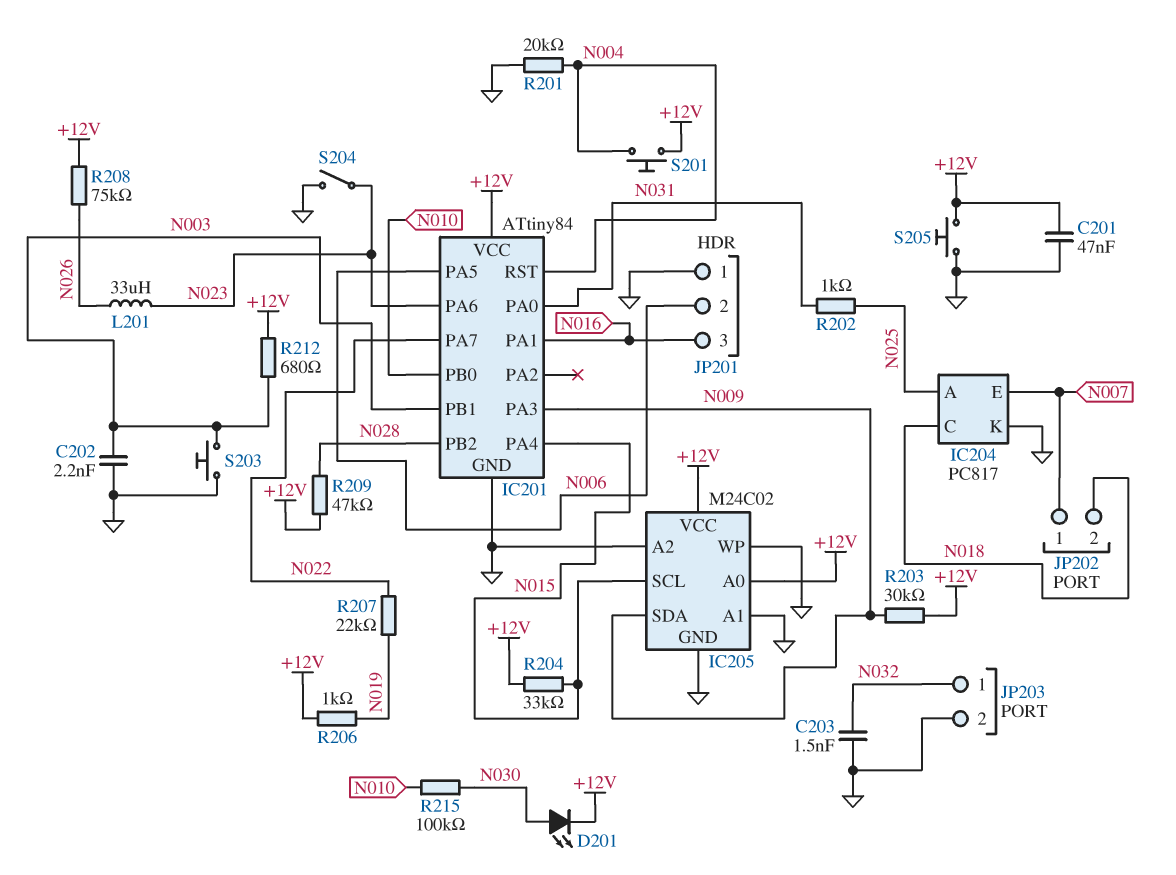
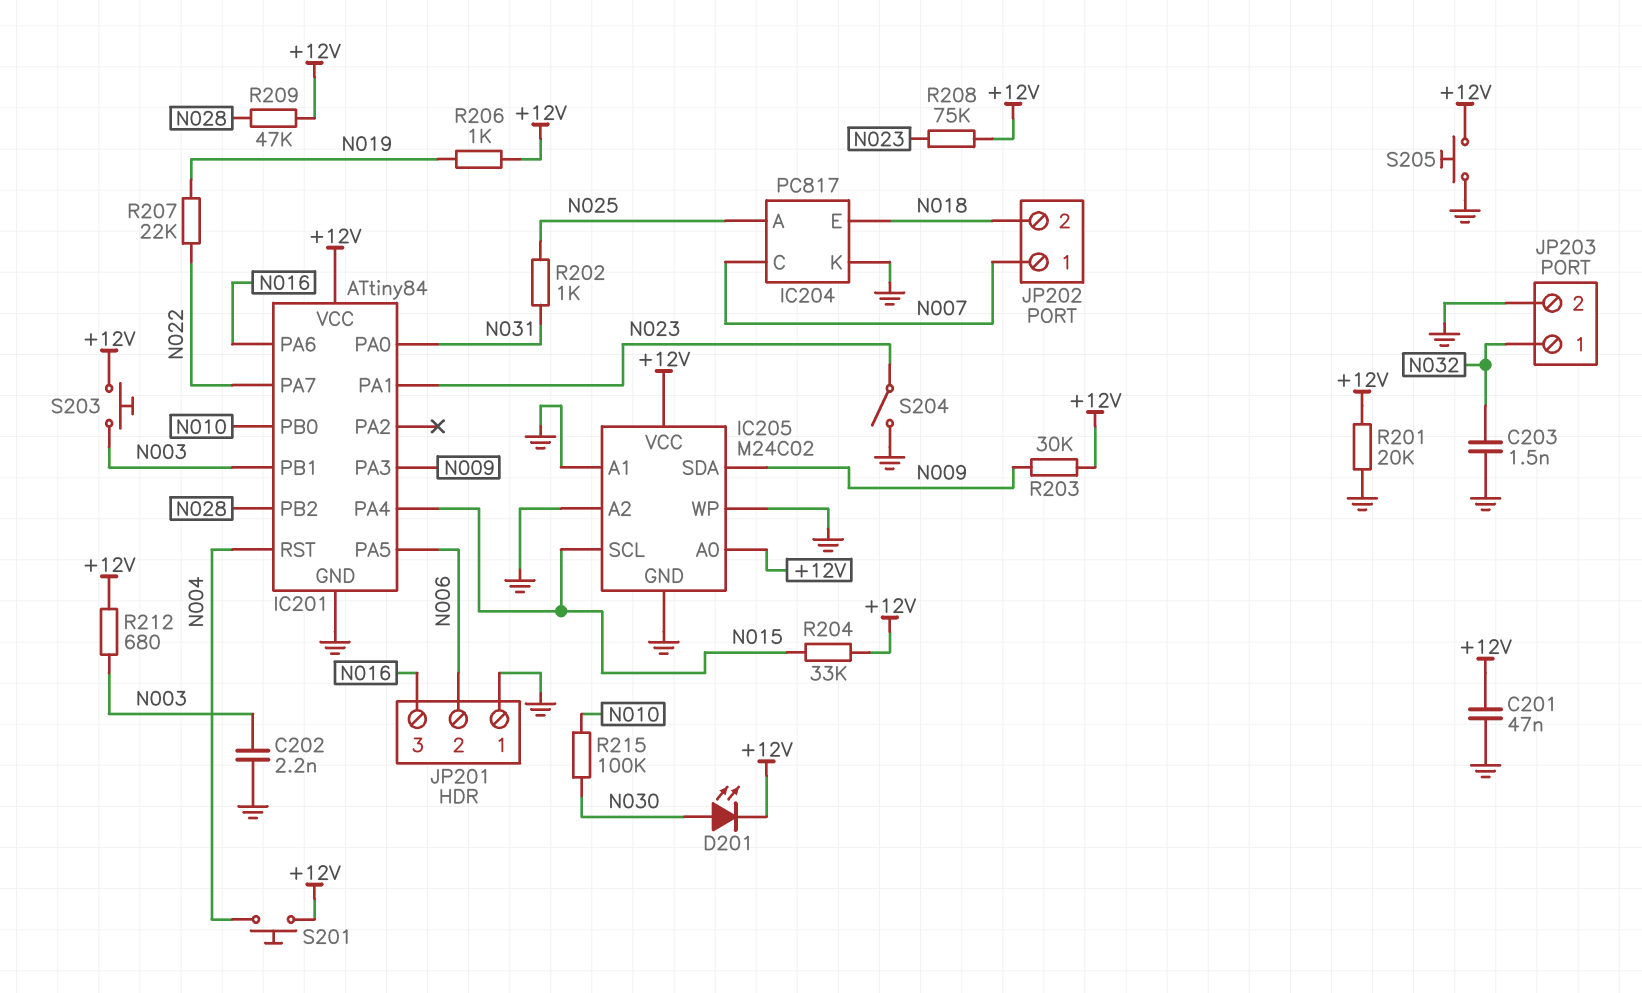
IC201 pin PA1: N016 -> N023
IC201 pin PA6: N023 -> N016
IC204 pin C: N018 -> N007
IC204 pin E: N007 -> N018
L201: 33uH (N023, N026) -> none
R201: 20k (GND, N004) -> 20k (+12V, GND)
R208: 75k (+12V, N026) -> 75k (+12V, N023)
S203: button (GND, N003) -> button (+12V, N003)

